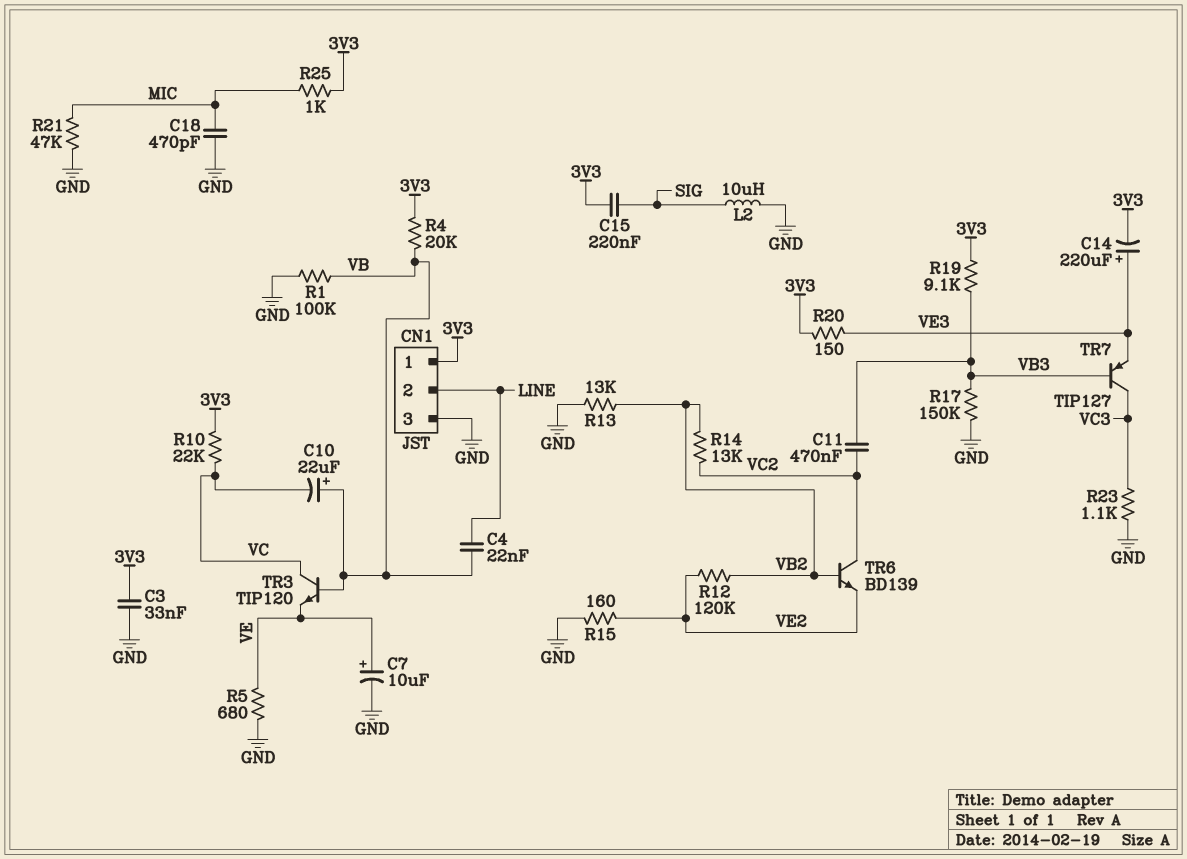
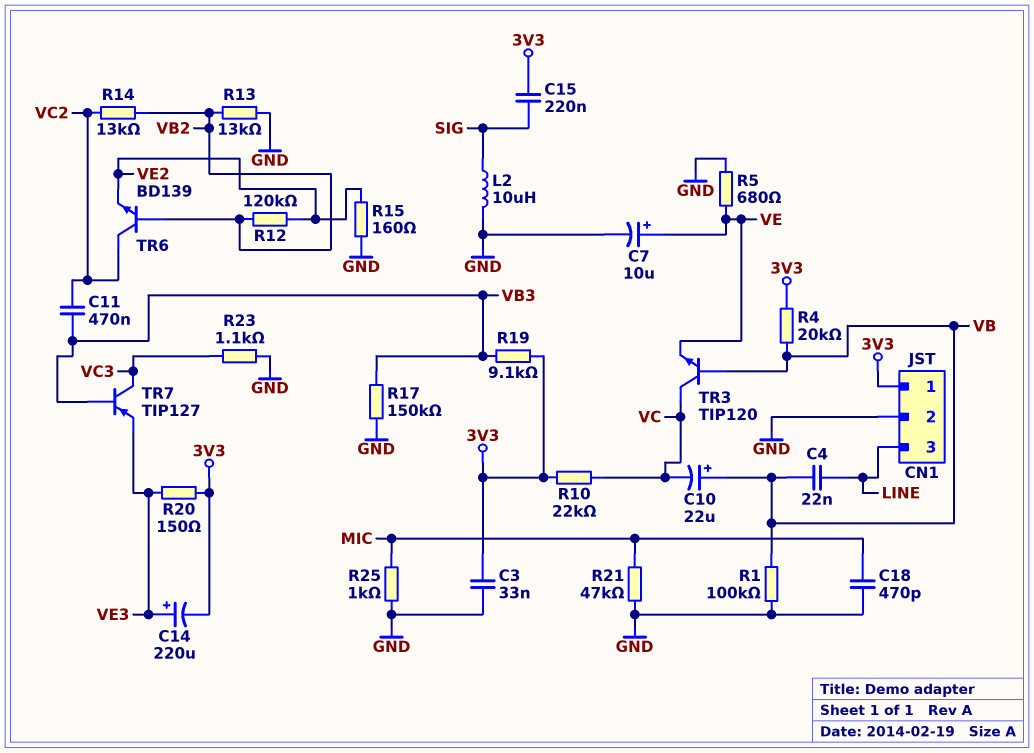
CN1 pin 2: LINE -> GND
CN1 pin 3: GND -> LINE
R25: 1k (3V3, MIC) -> 1k (GND, MIC)

